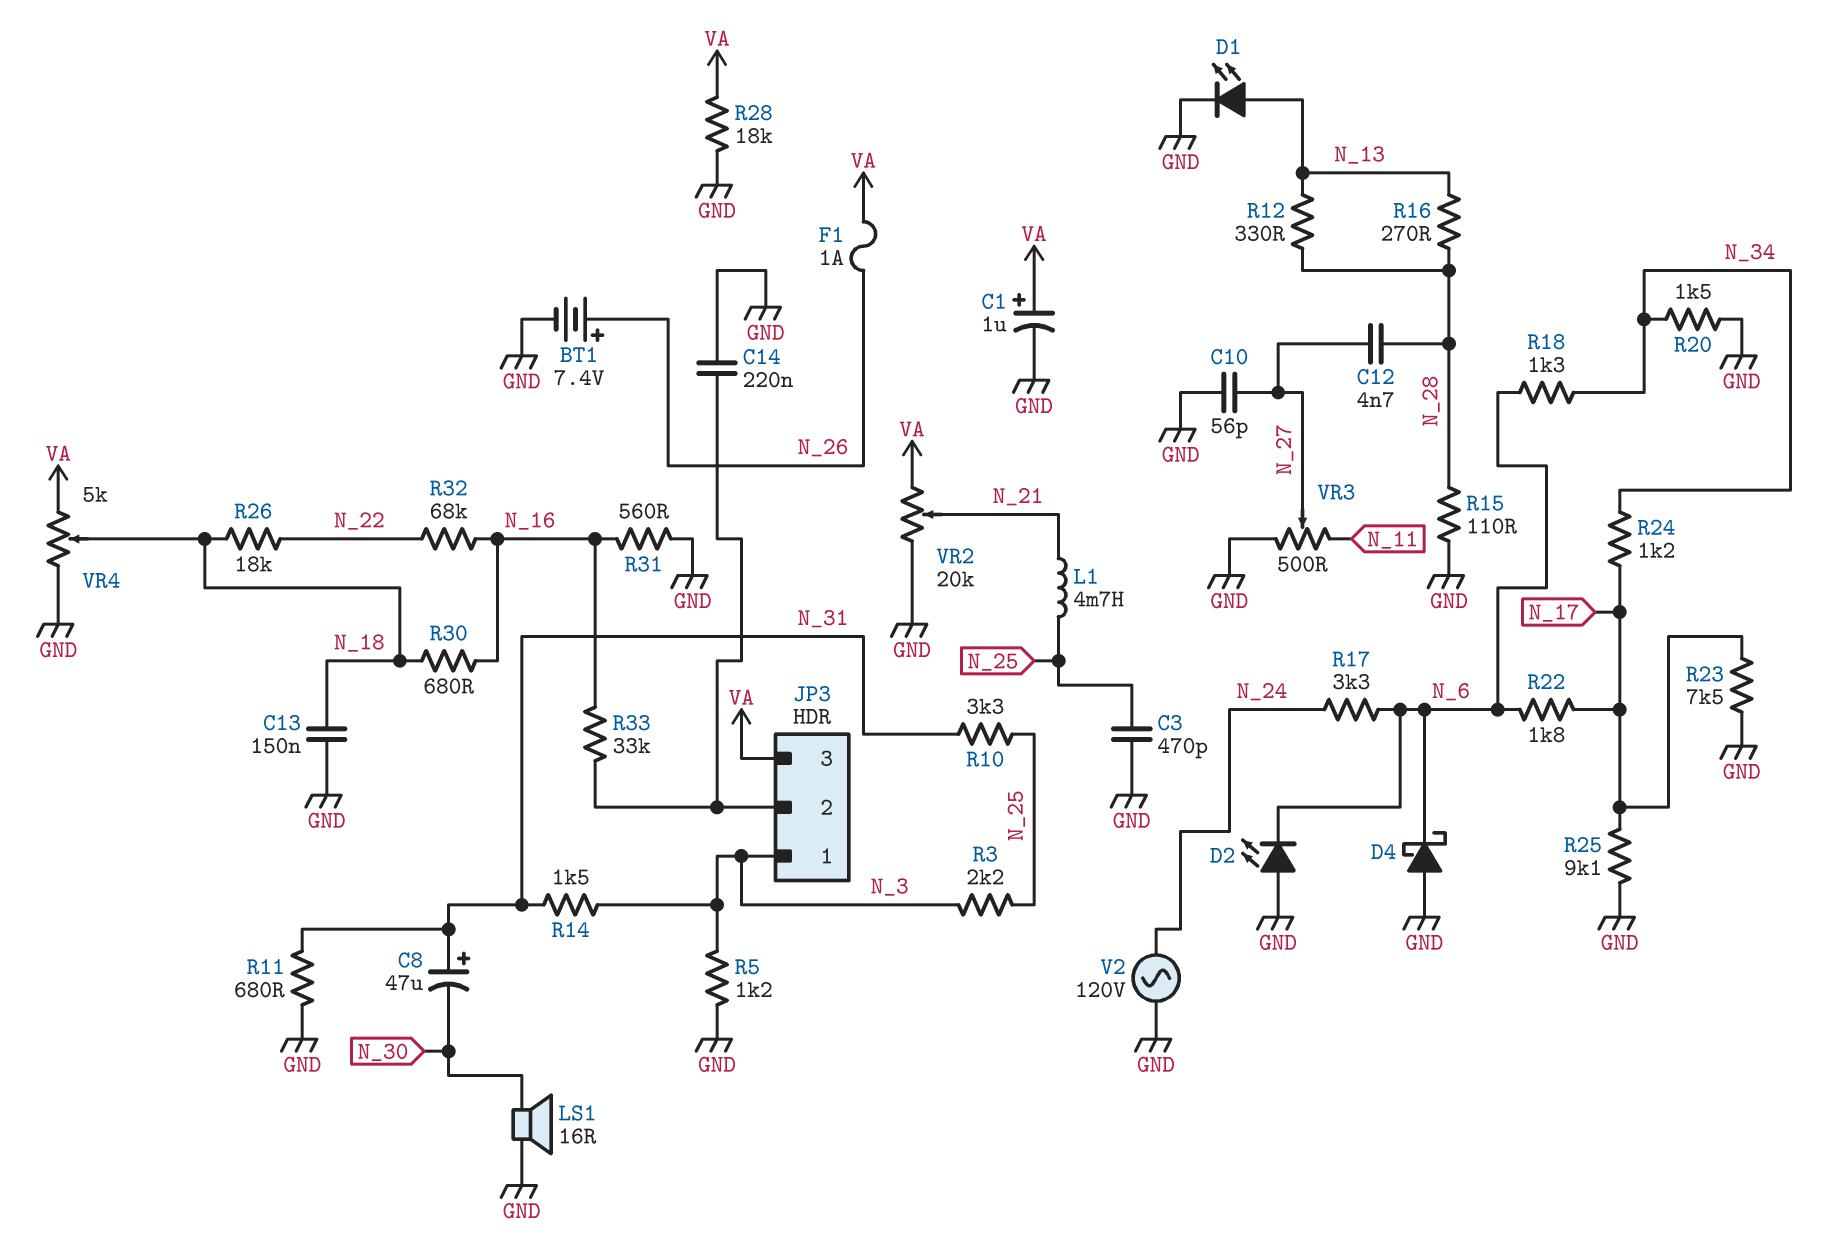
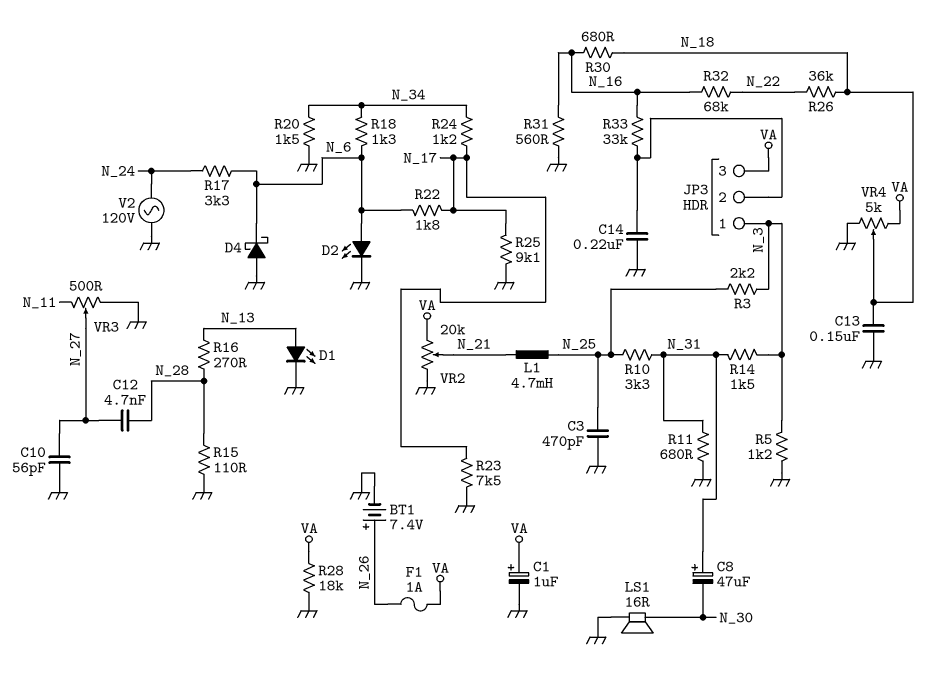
D2: LED (A GND, K N_6) -> LED (A N_6, K GND)
R12: 330 (N_13, N_28) -> none
R26: 18k (N_18, N_22) -> 36k (N_18, N_22)

